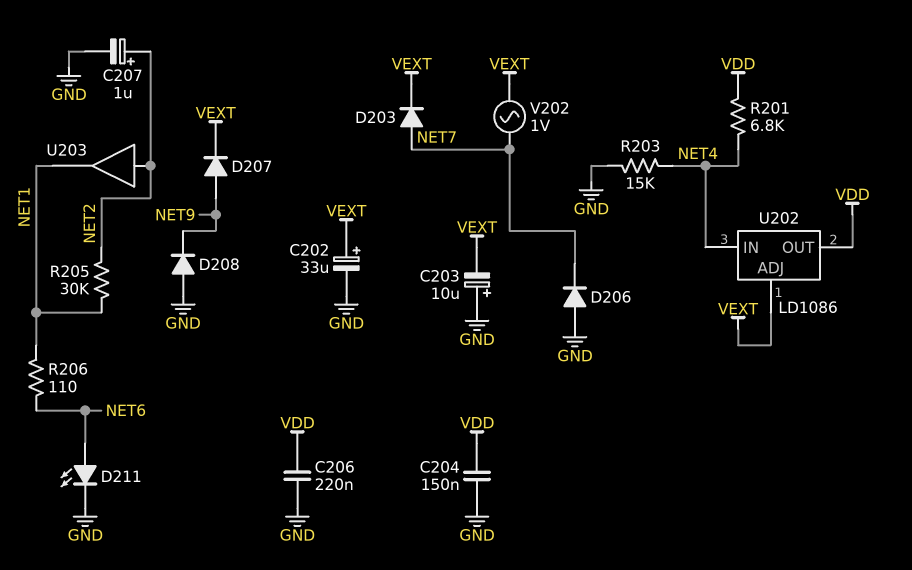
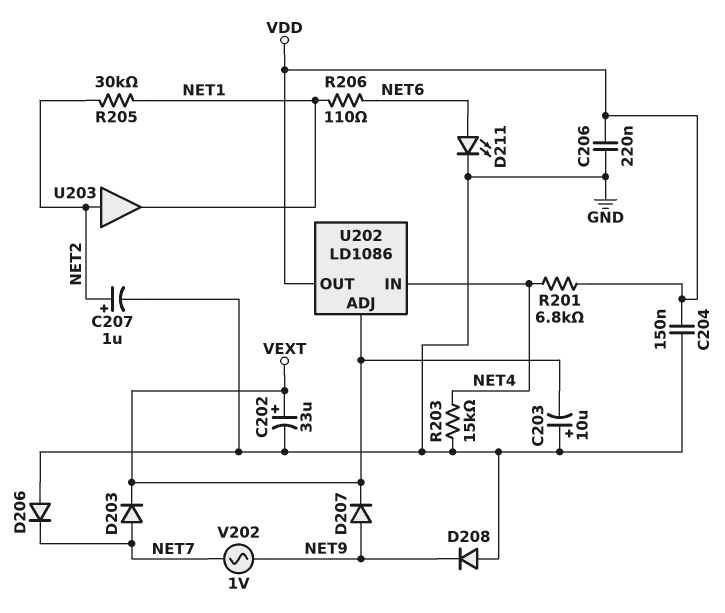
V202: AC 1V (NET7, VEXT) -> AC 1V (NET7, NET9)

